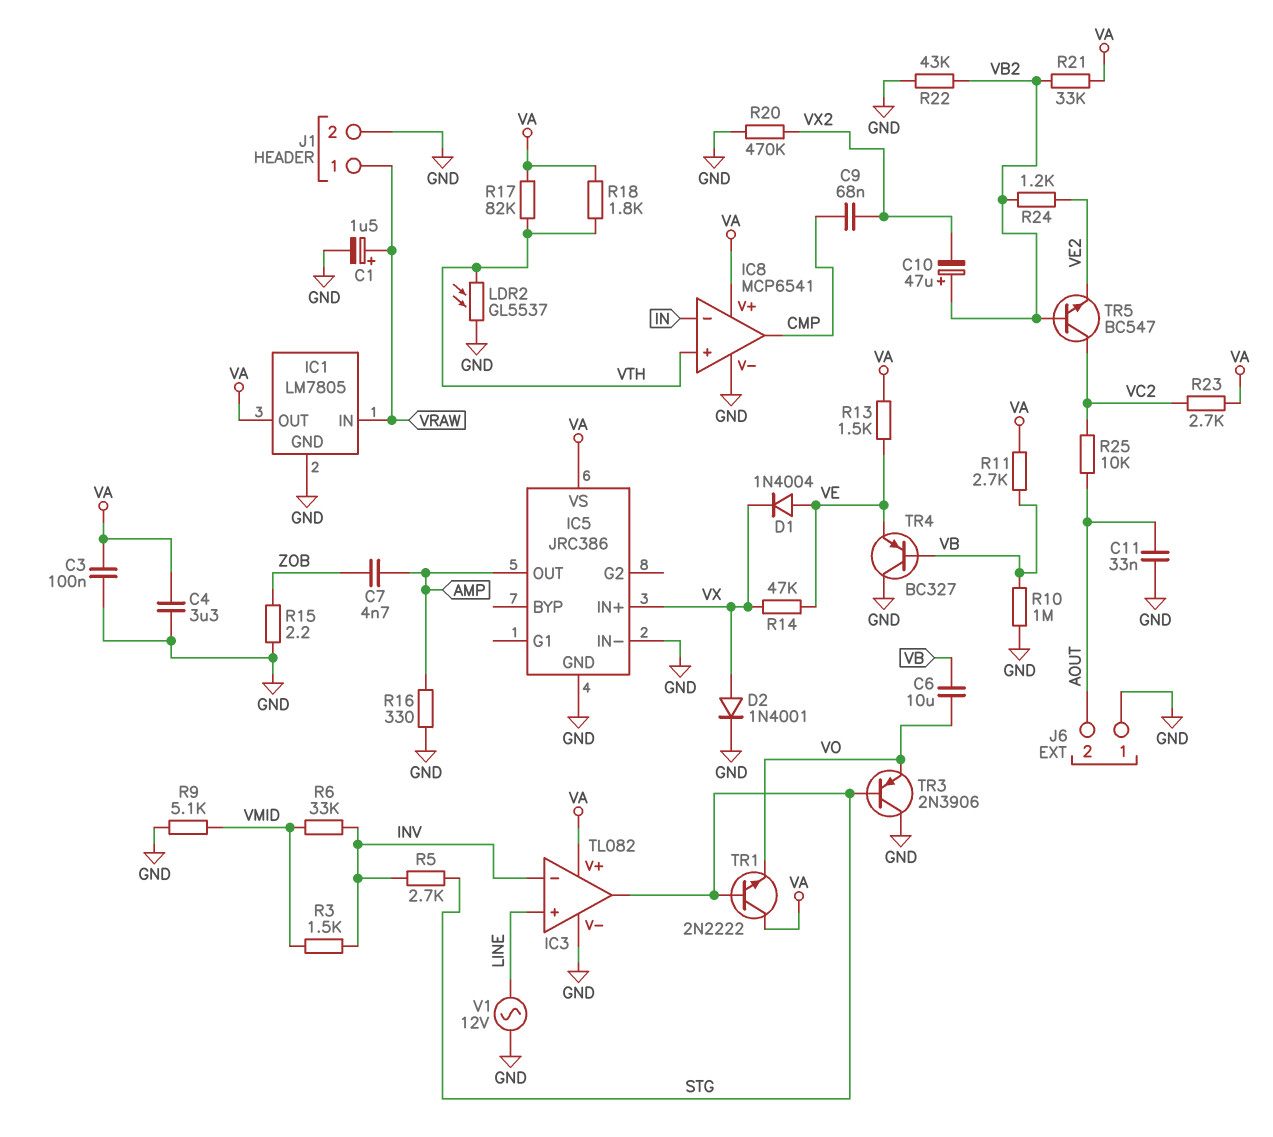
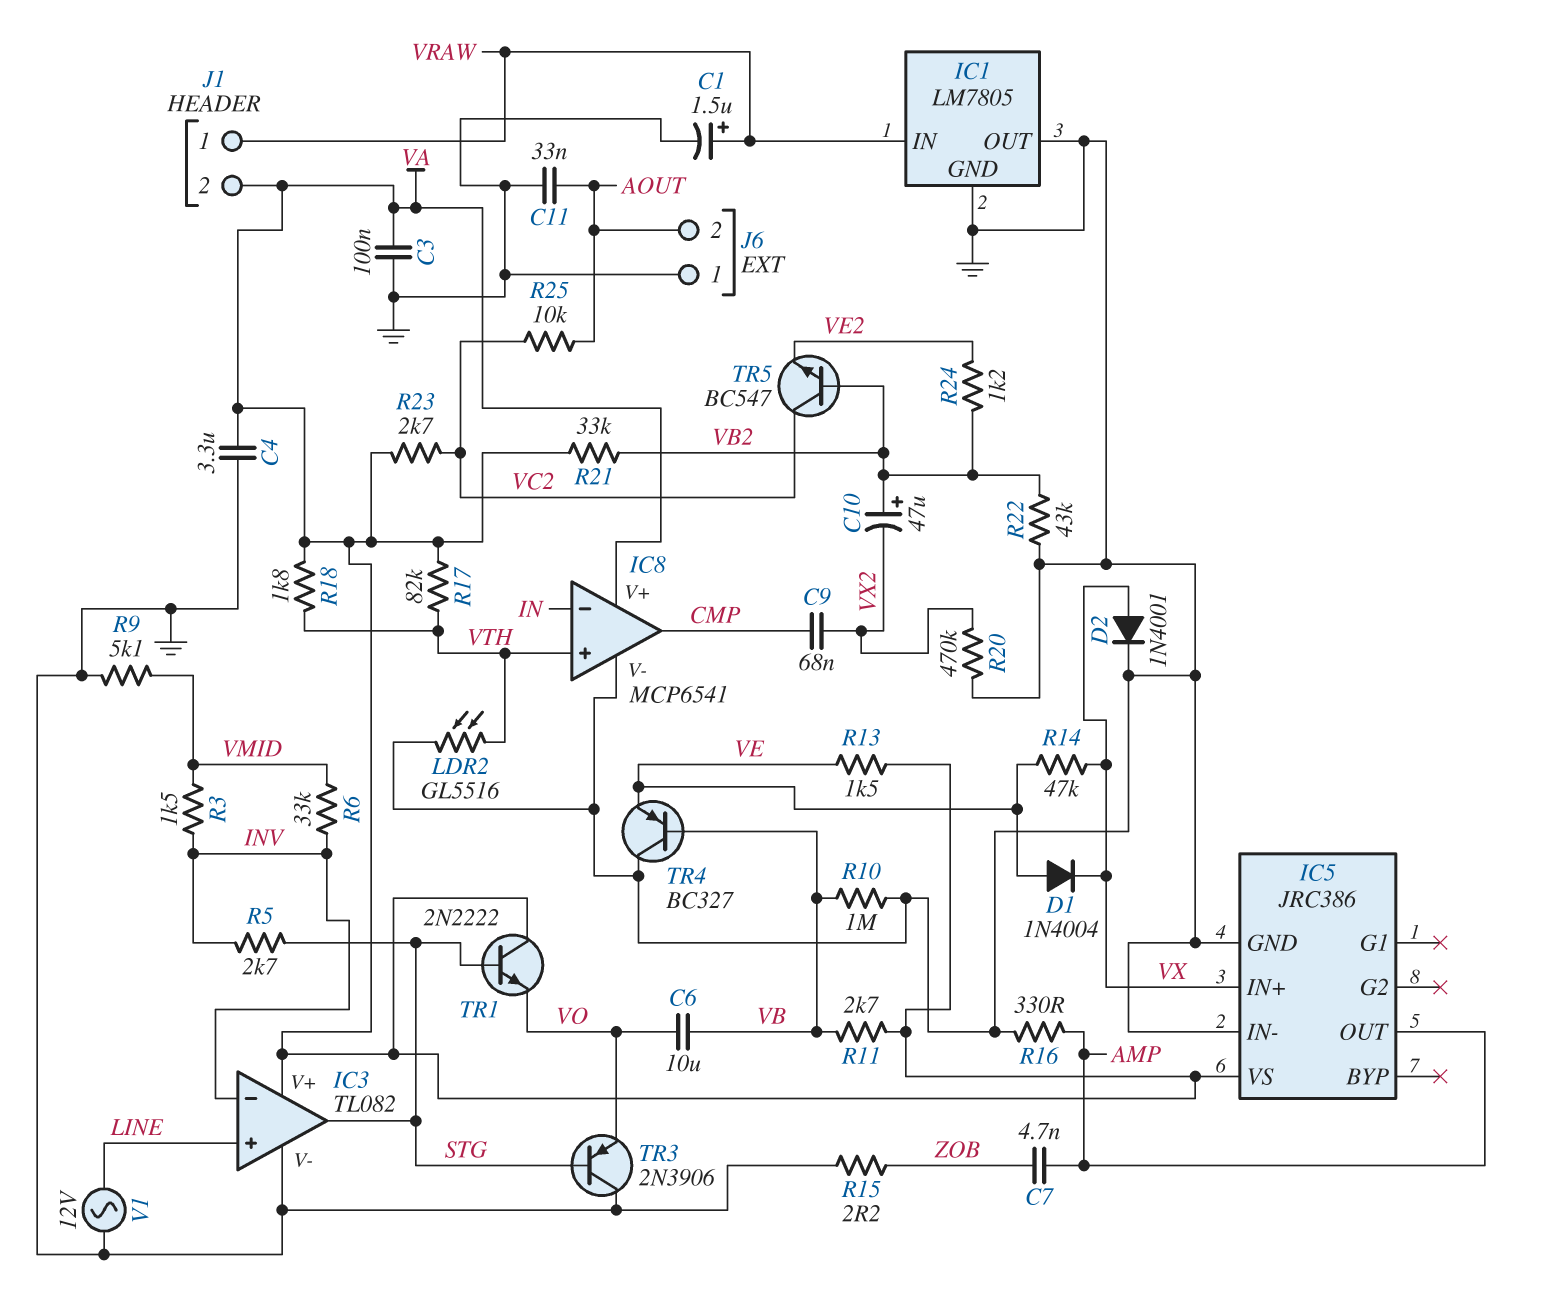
IC1 pin OUT: VA -> GND
J1 pin 2: GND -> VA
LDR2: GL5537 (GND, VTH) -> GL5516 (GND, VTH)

